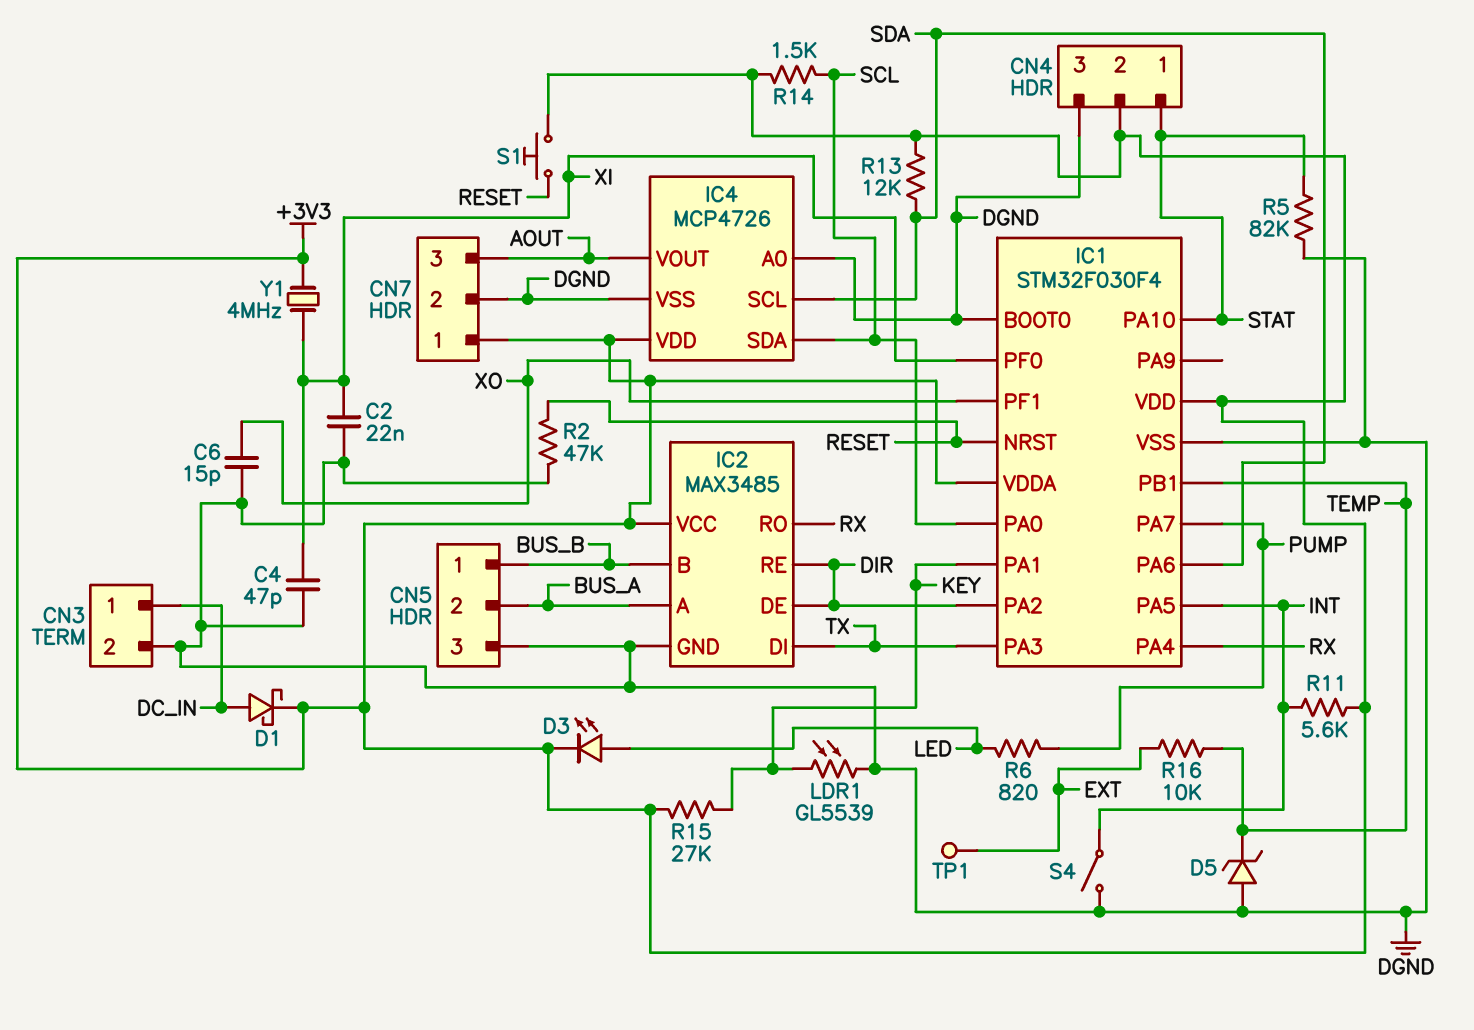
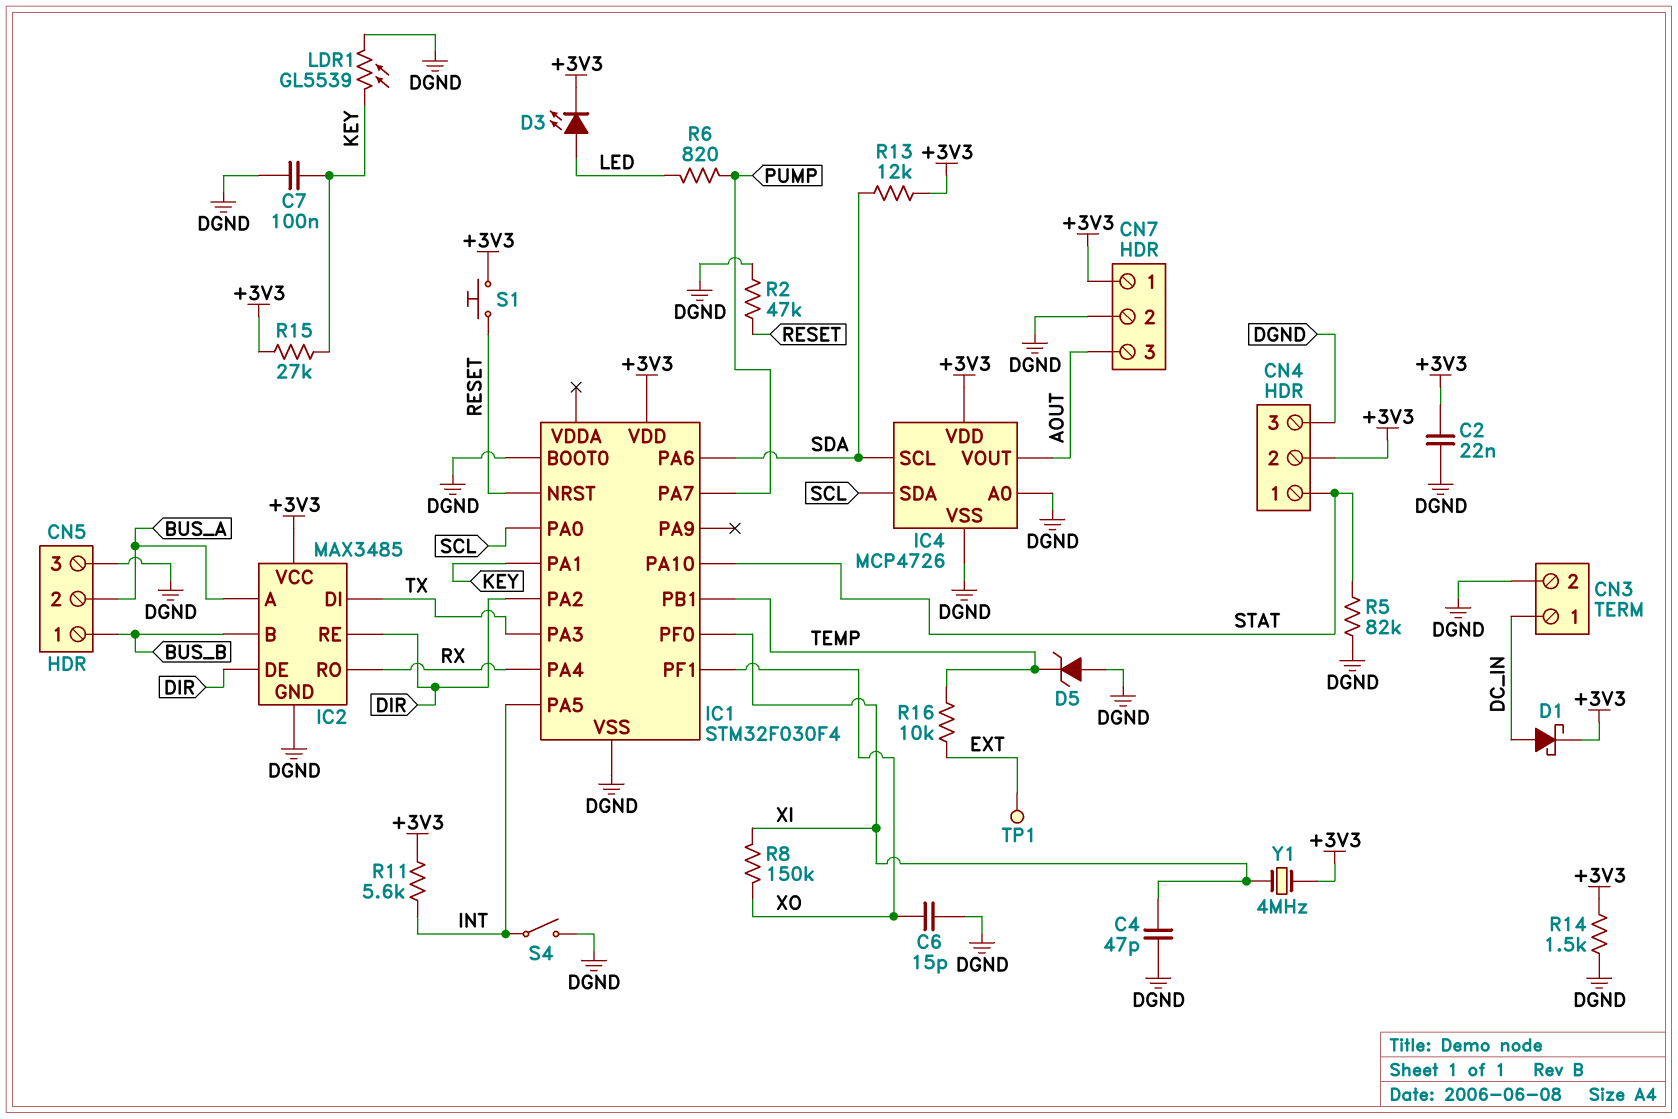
C2: 22nF (DGND, XI) -> 22nF (+3V3, DGND)
C7: none -> 100nF (DGND, KEY)
IC1 pin VDDA: +3V3 -> none
R8: none -> 150k (XI, XO)
R14: 1.5k (+3V3, SCL) -> 1.5k (+3V3, DGND)

